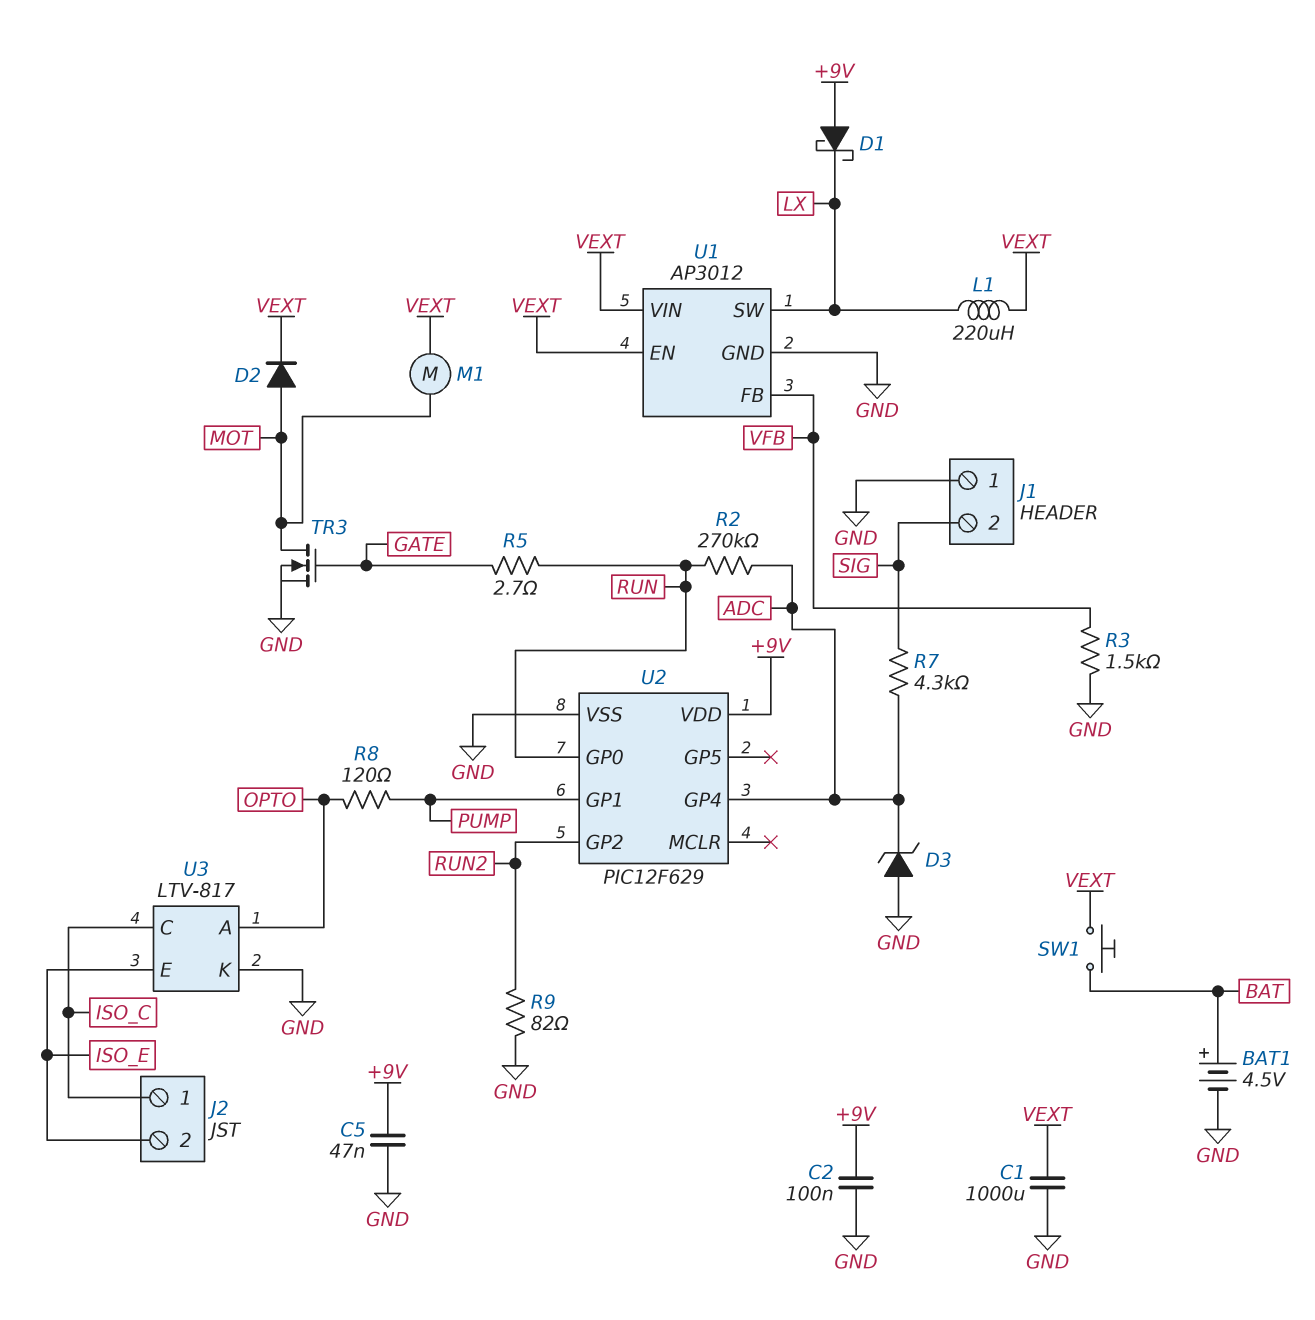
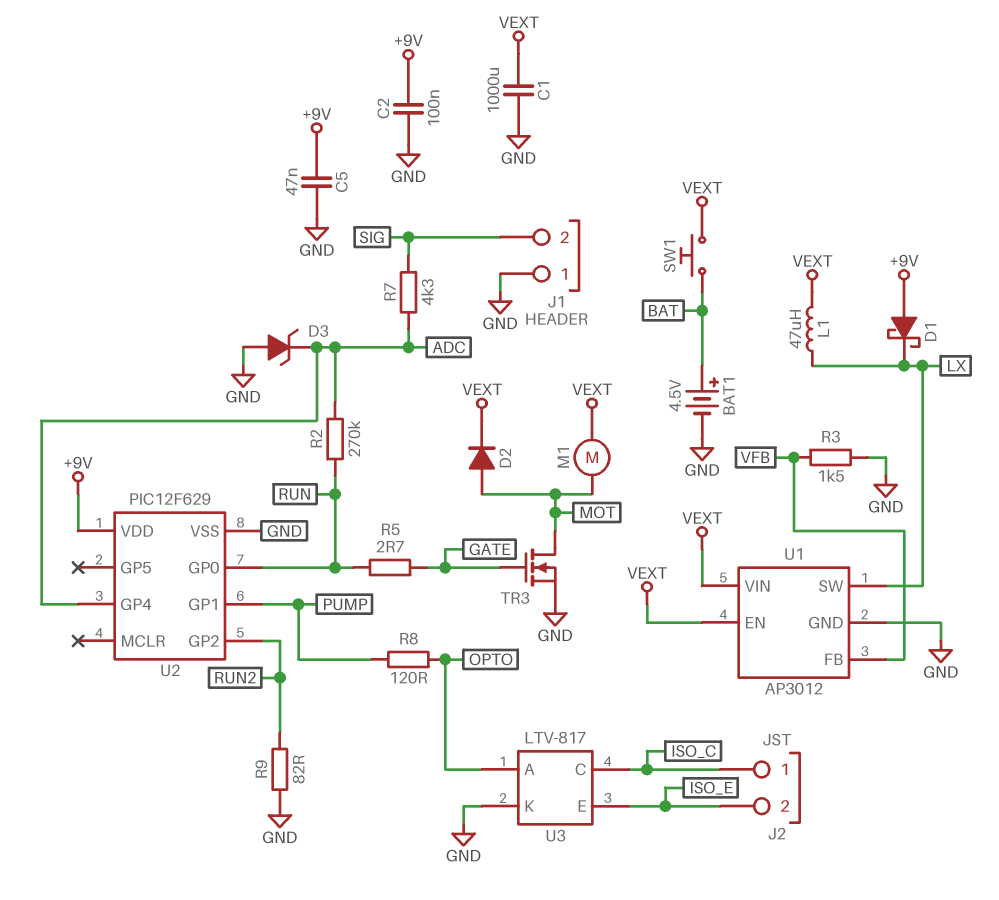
L1: 220uH (LX, VEXT) -> 47uH (LX, VEXT)

